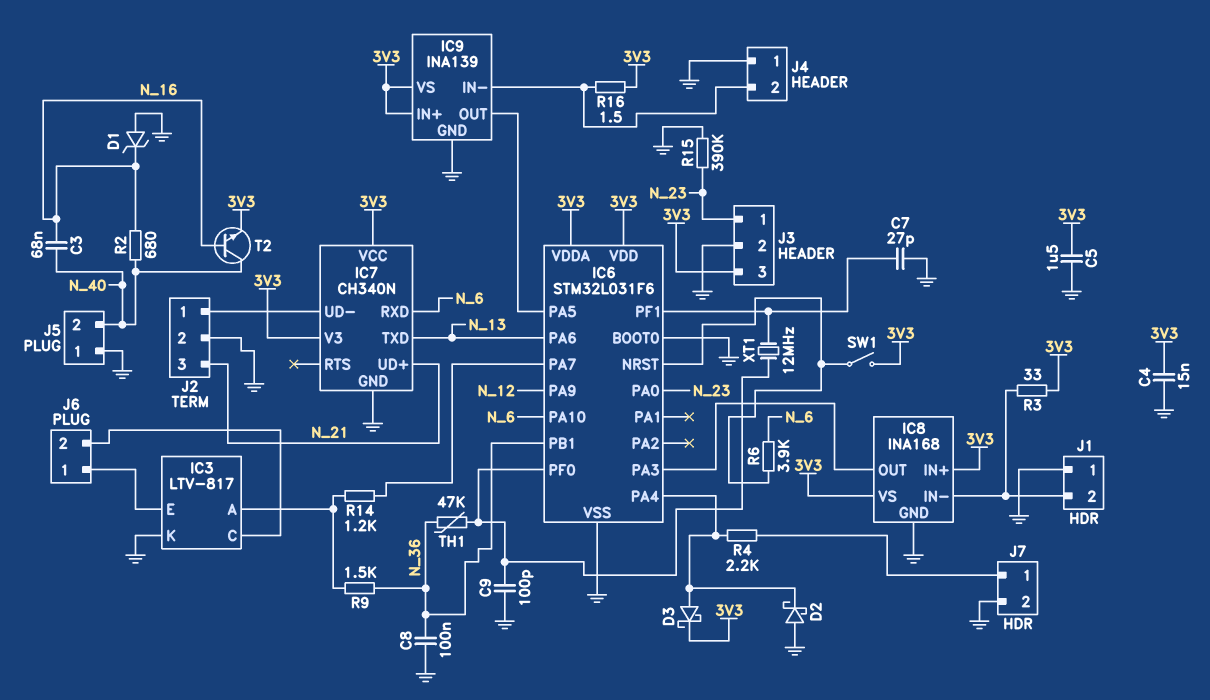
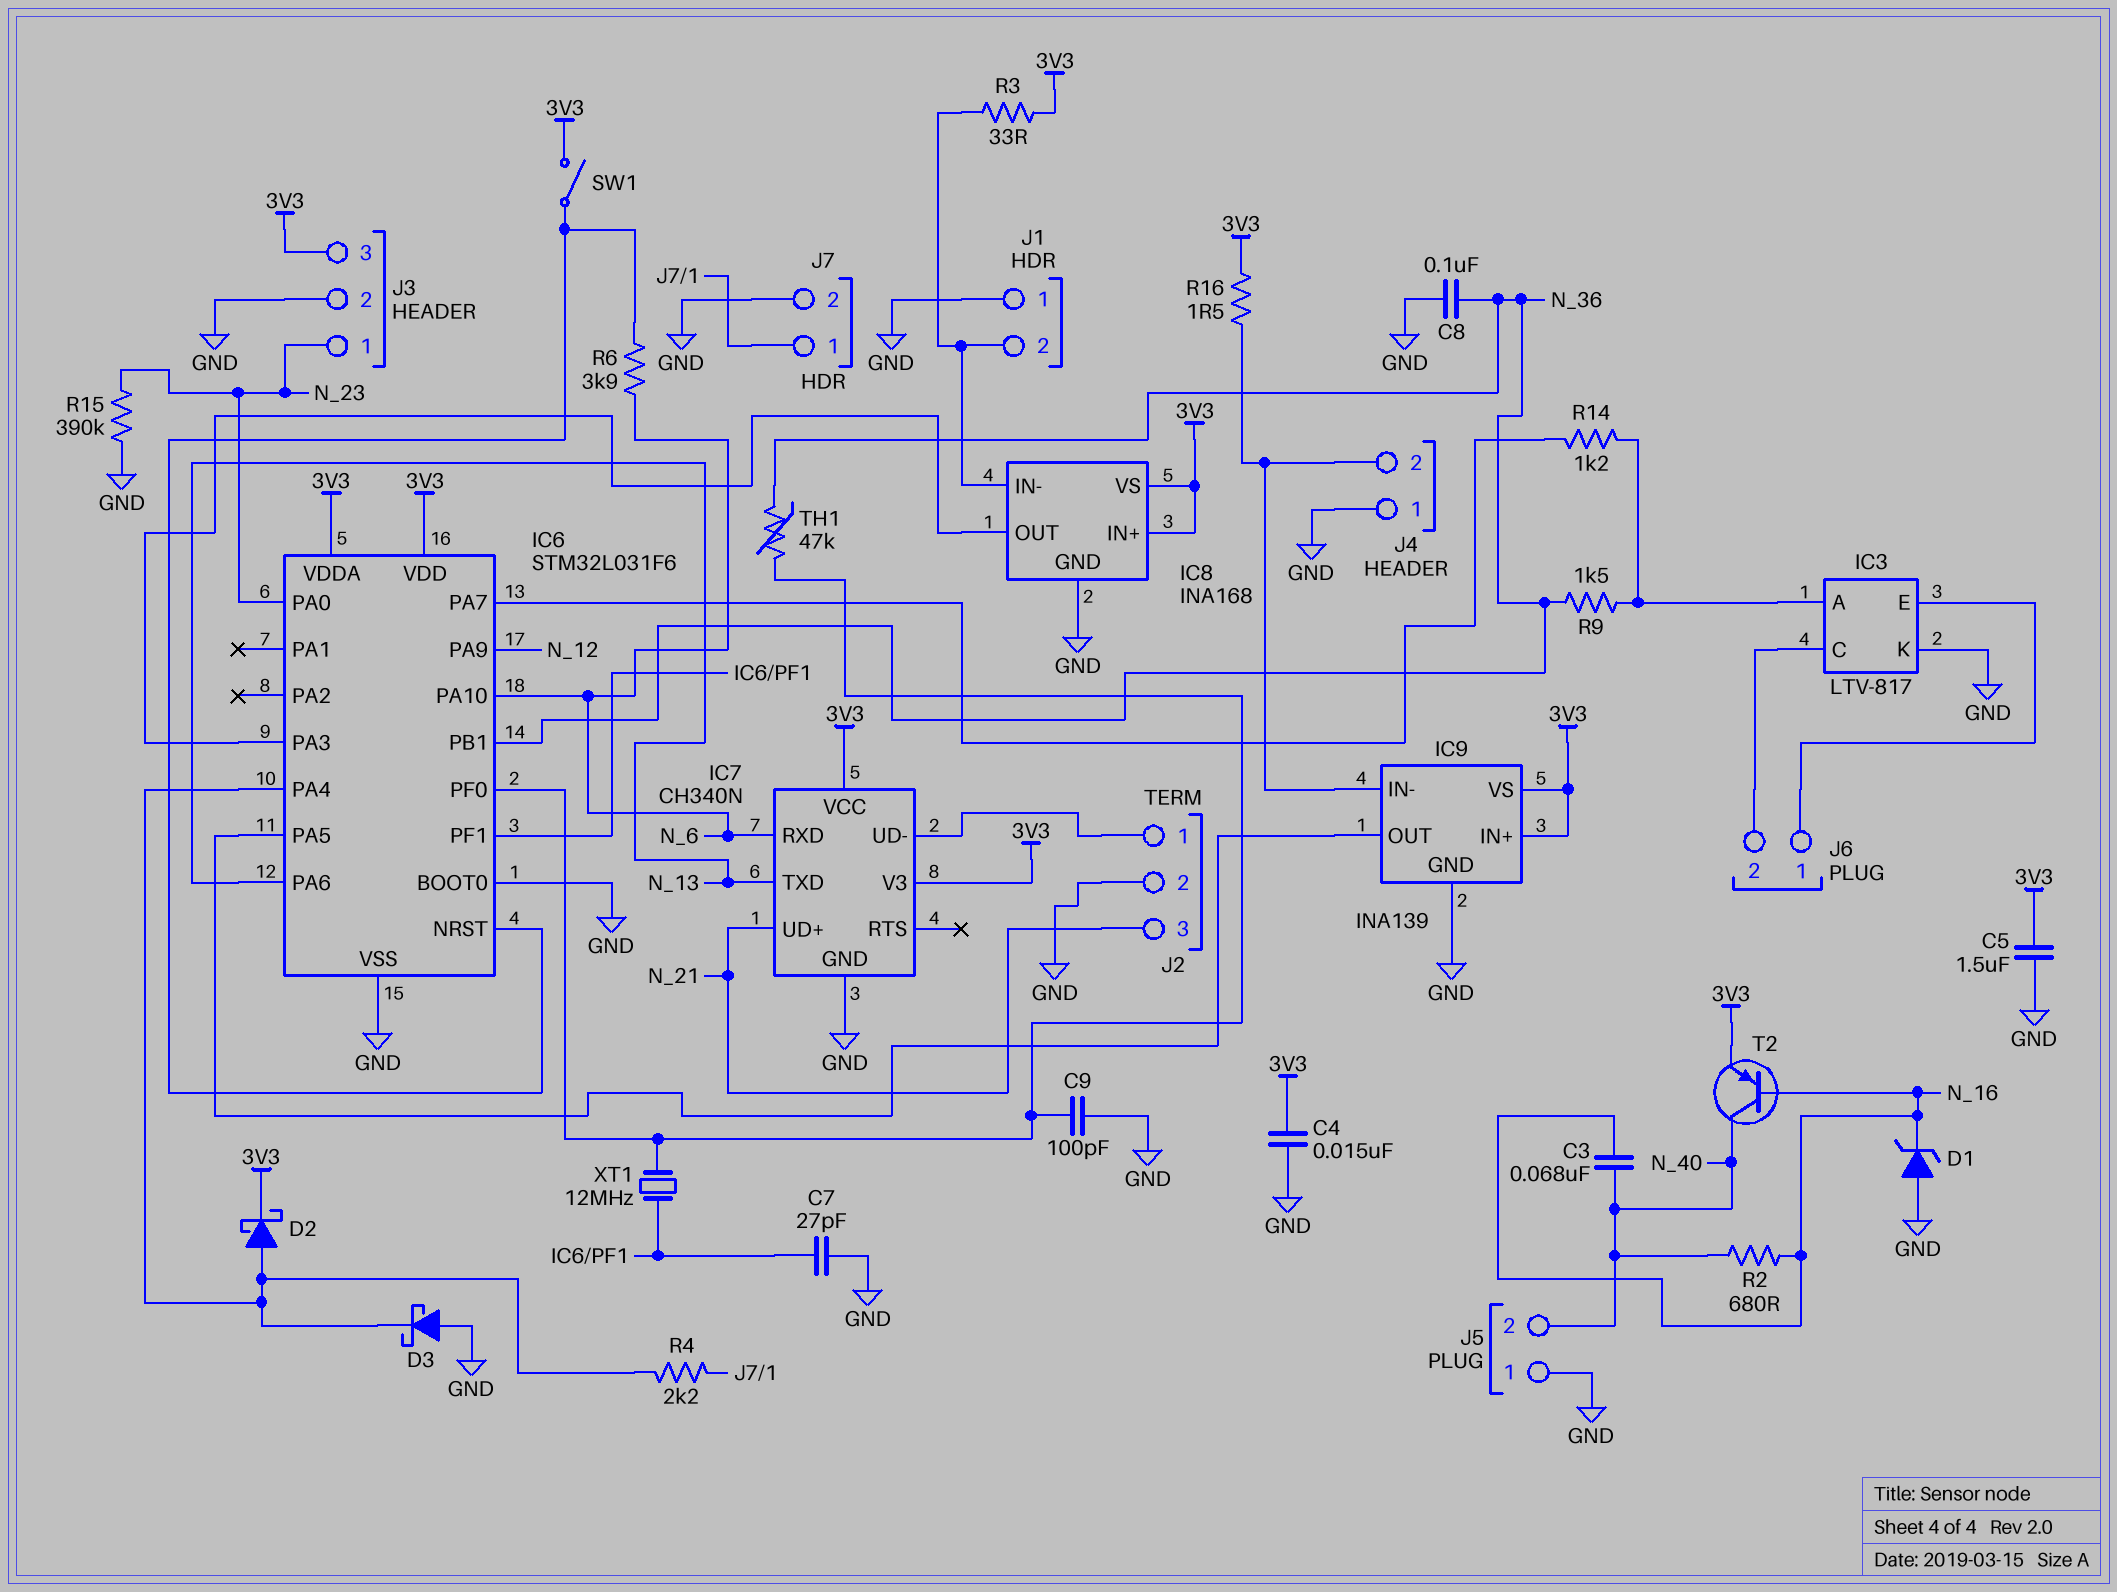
D2: schottky (A GND, K IC6/PA4) -> schottky (A IC6/PA4, K 3V3)
D3: schottky (A IC6/PA4, K 3V3) -> schottky (A GND, K IC6/PA4)
T2: NPN (B N_16, C N_40, E 3V3) -> PNP (B N_16, C N_40, E 3V3)

